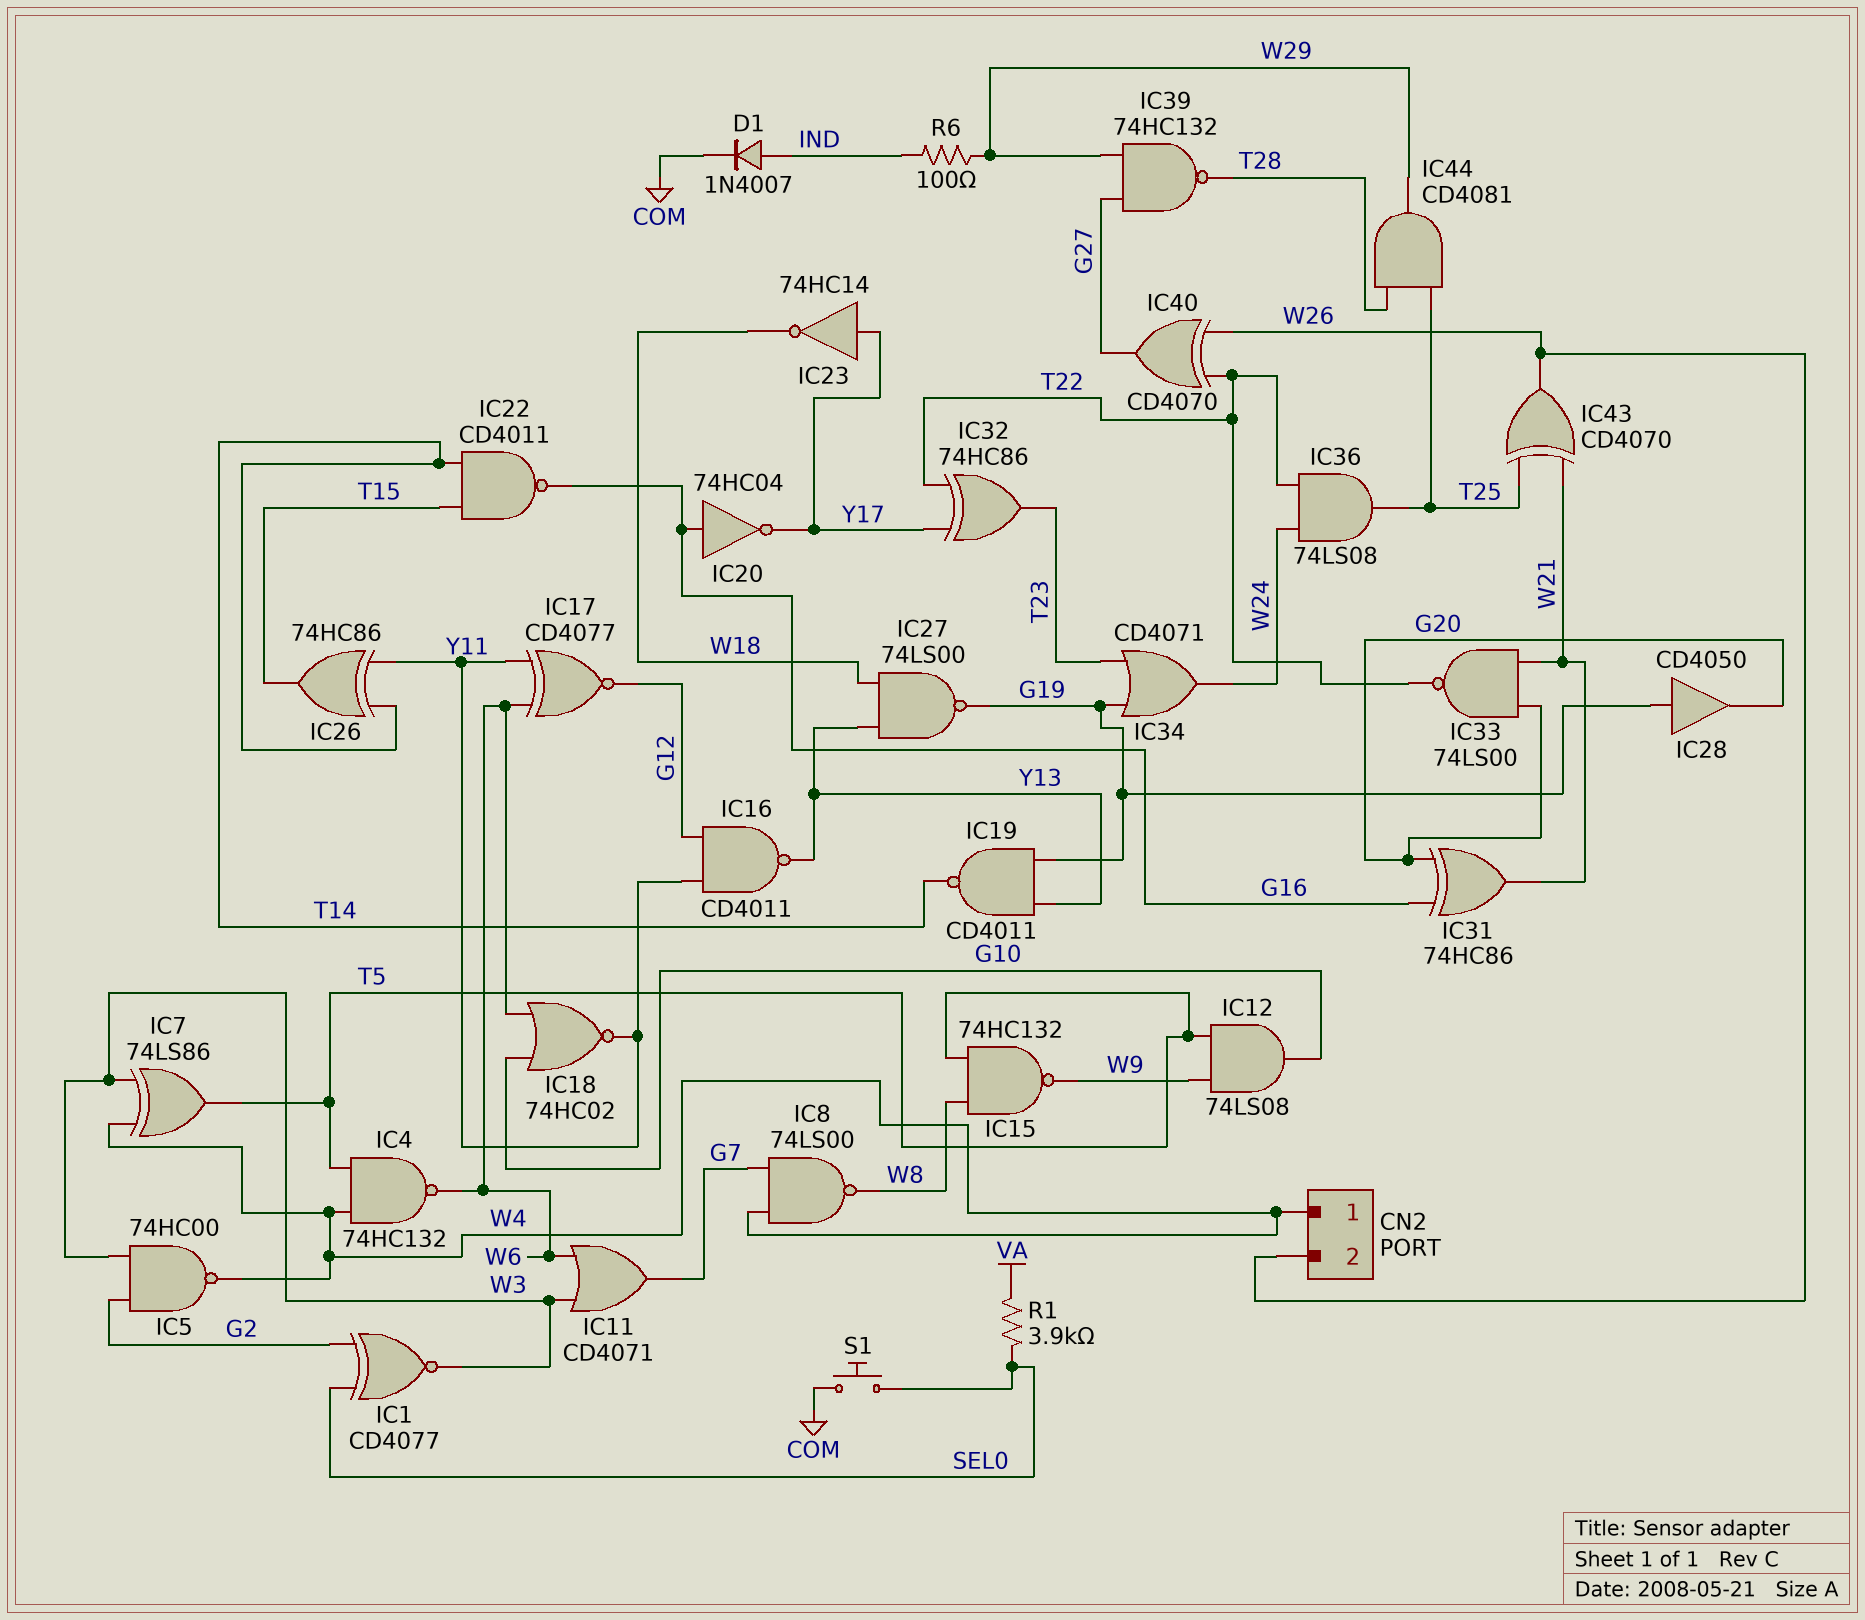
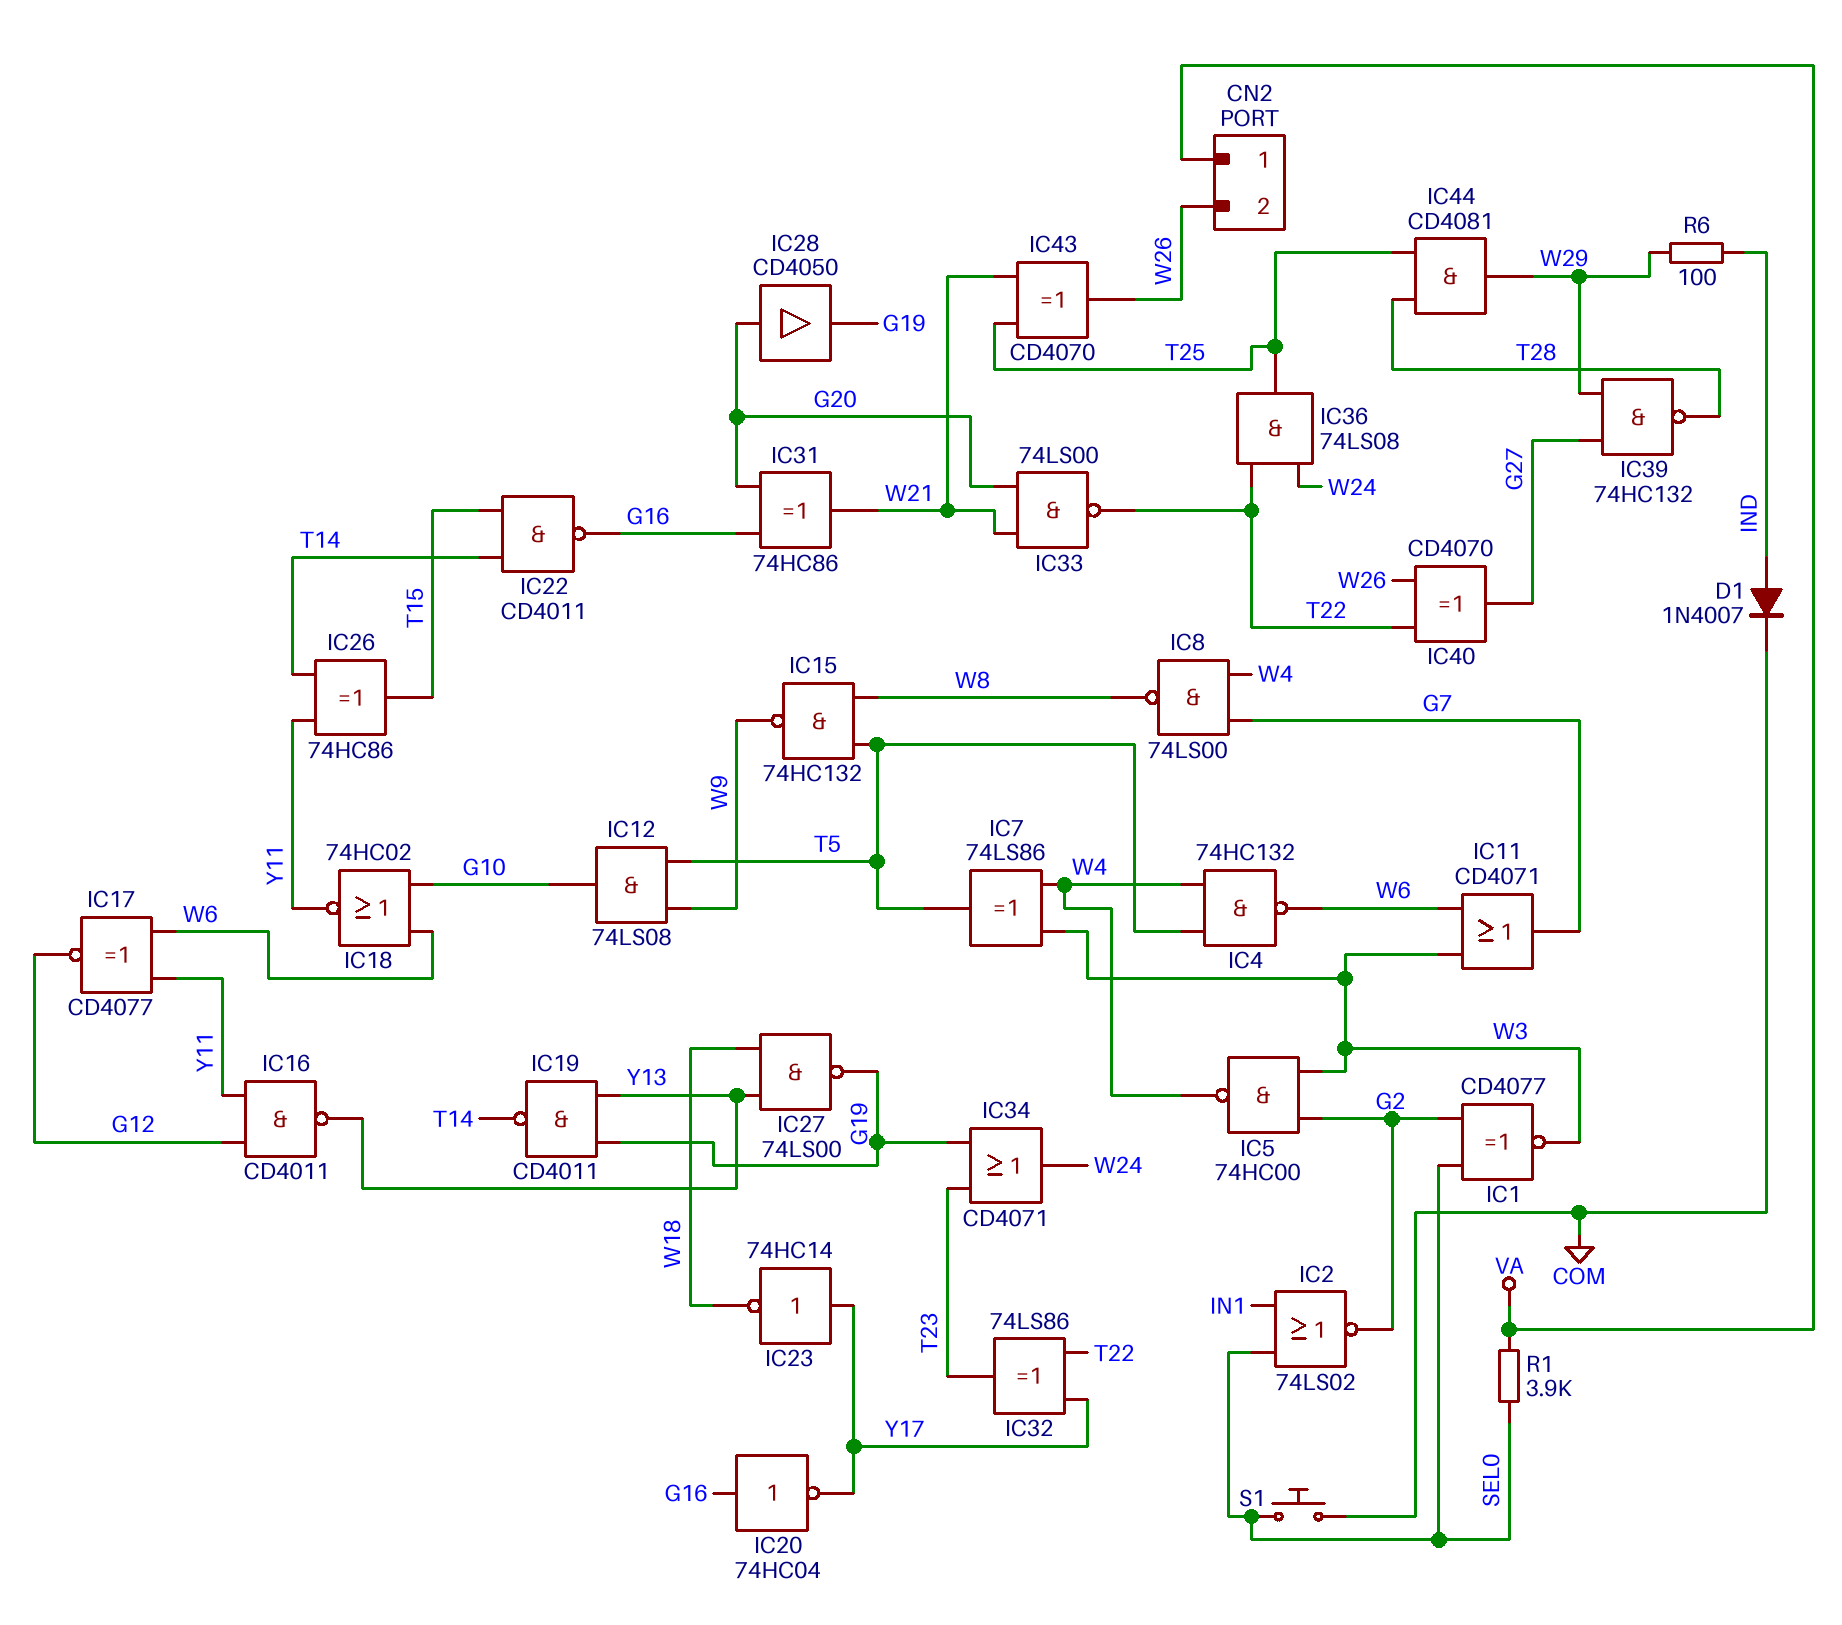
CN2 pin 1: W4 -> VA
IC2: none -> NOR 74LS02 (in IN1, in SEL0, out G2)
IC28: buffer CD4050 (in G19, out G20) -> buffer CD4050 (in G20, out G19)
IC32: XOR 74HC86 (in T22, in Y17, out T23) -> XOR 74LS86 (in T22, in Y17, out T23)

